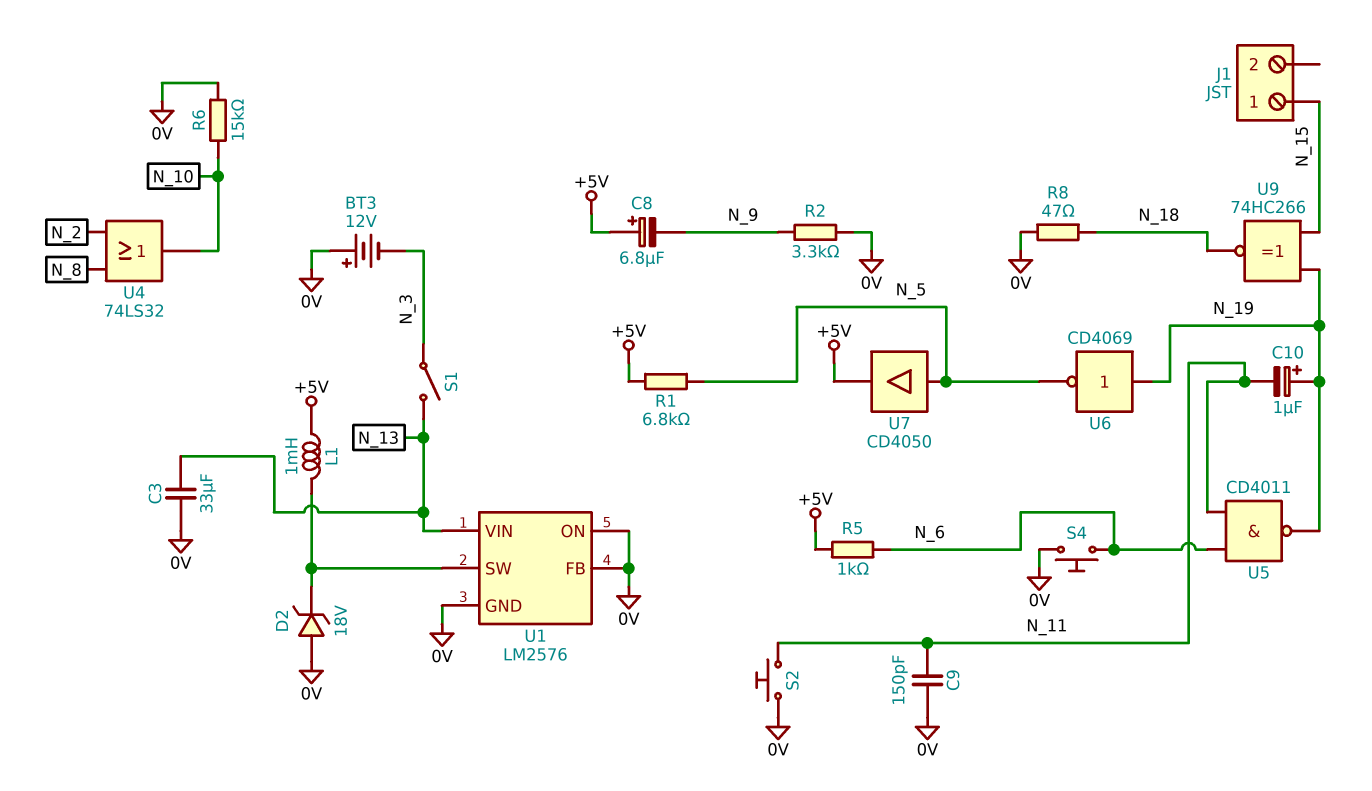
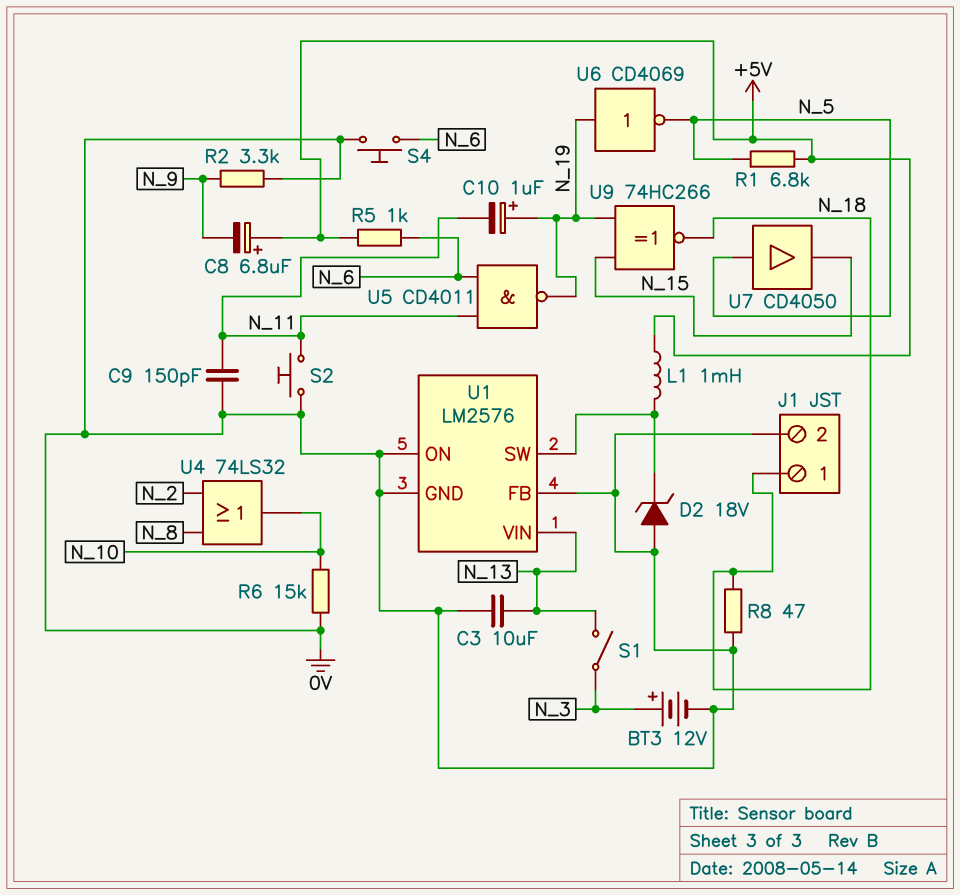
BT3: 12V (plus 0V, minus N_3) -> 12V (plus N_3, minus 0V)
C3: 33uF (0V, N_13) -> 10uF (0V, N_13)
J1 pin 1: N_15 -> N_18
J1 pin 2: none -> 0V
U7: buffer CD4050 (in N_5, out +5V) -> buffer CD4050 (in N_5, out N_15)

